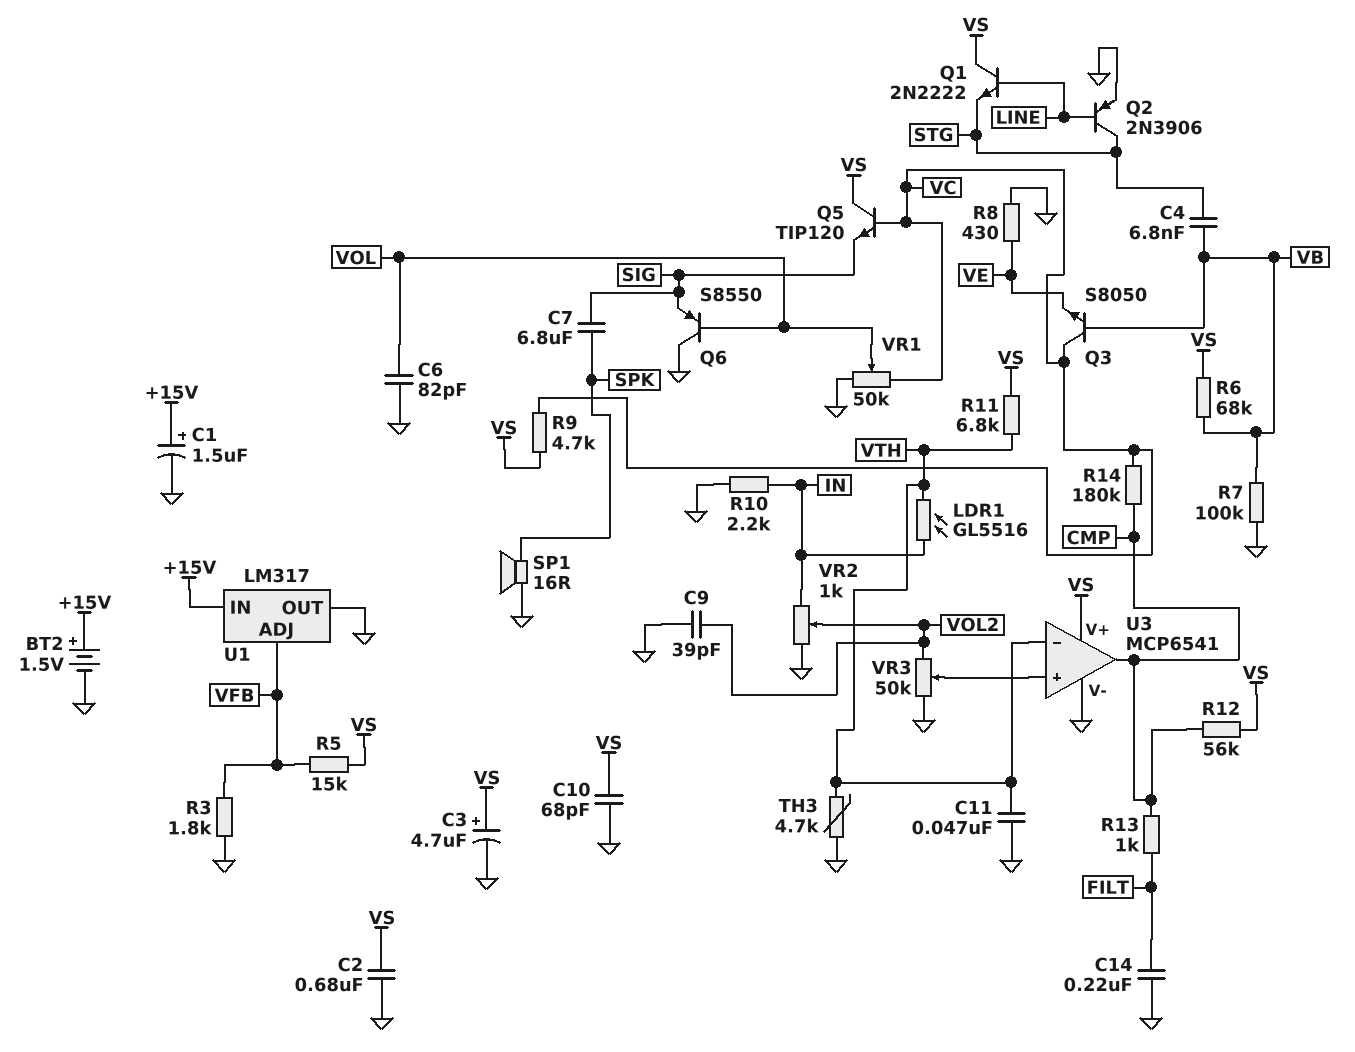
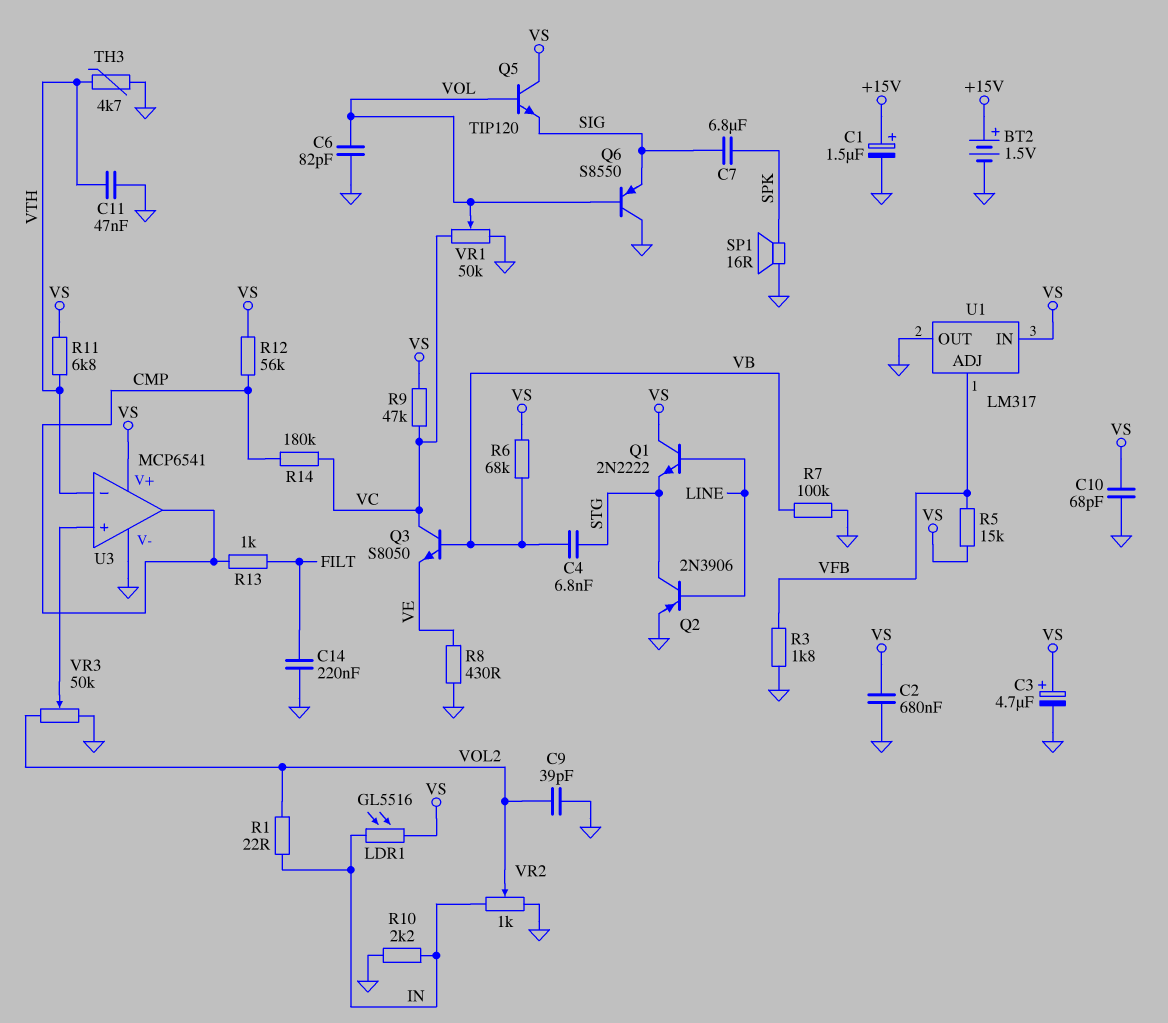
LDR1: GL5516 (IN, VTH) -> GL5516 (IN, VS)
Q5: NPN TIP120 (B VC, C VS, E SIG) -> NPN TIP120 (B VOL, C VS, E SIG)
R1: none -> 22 (IN, VOL2)
R9: 4.7k (VC, VS) -> 47k (VC, VS)
U1 pin IN: +15V -> VS

